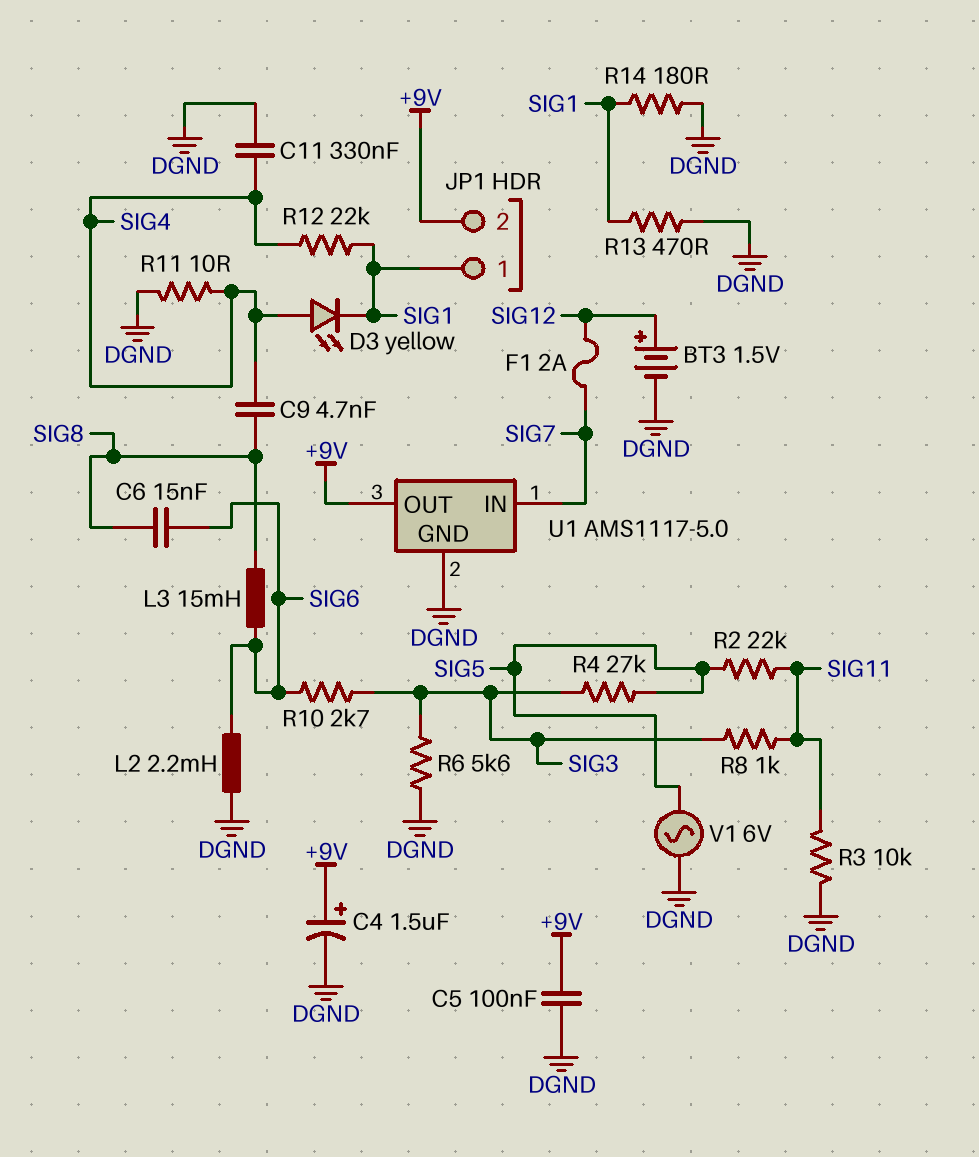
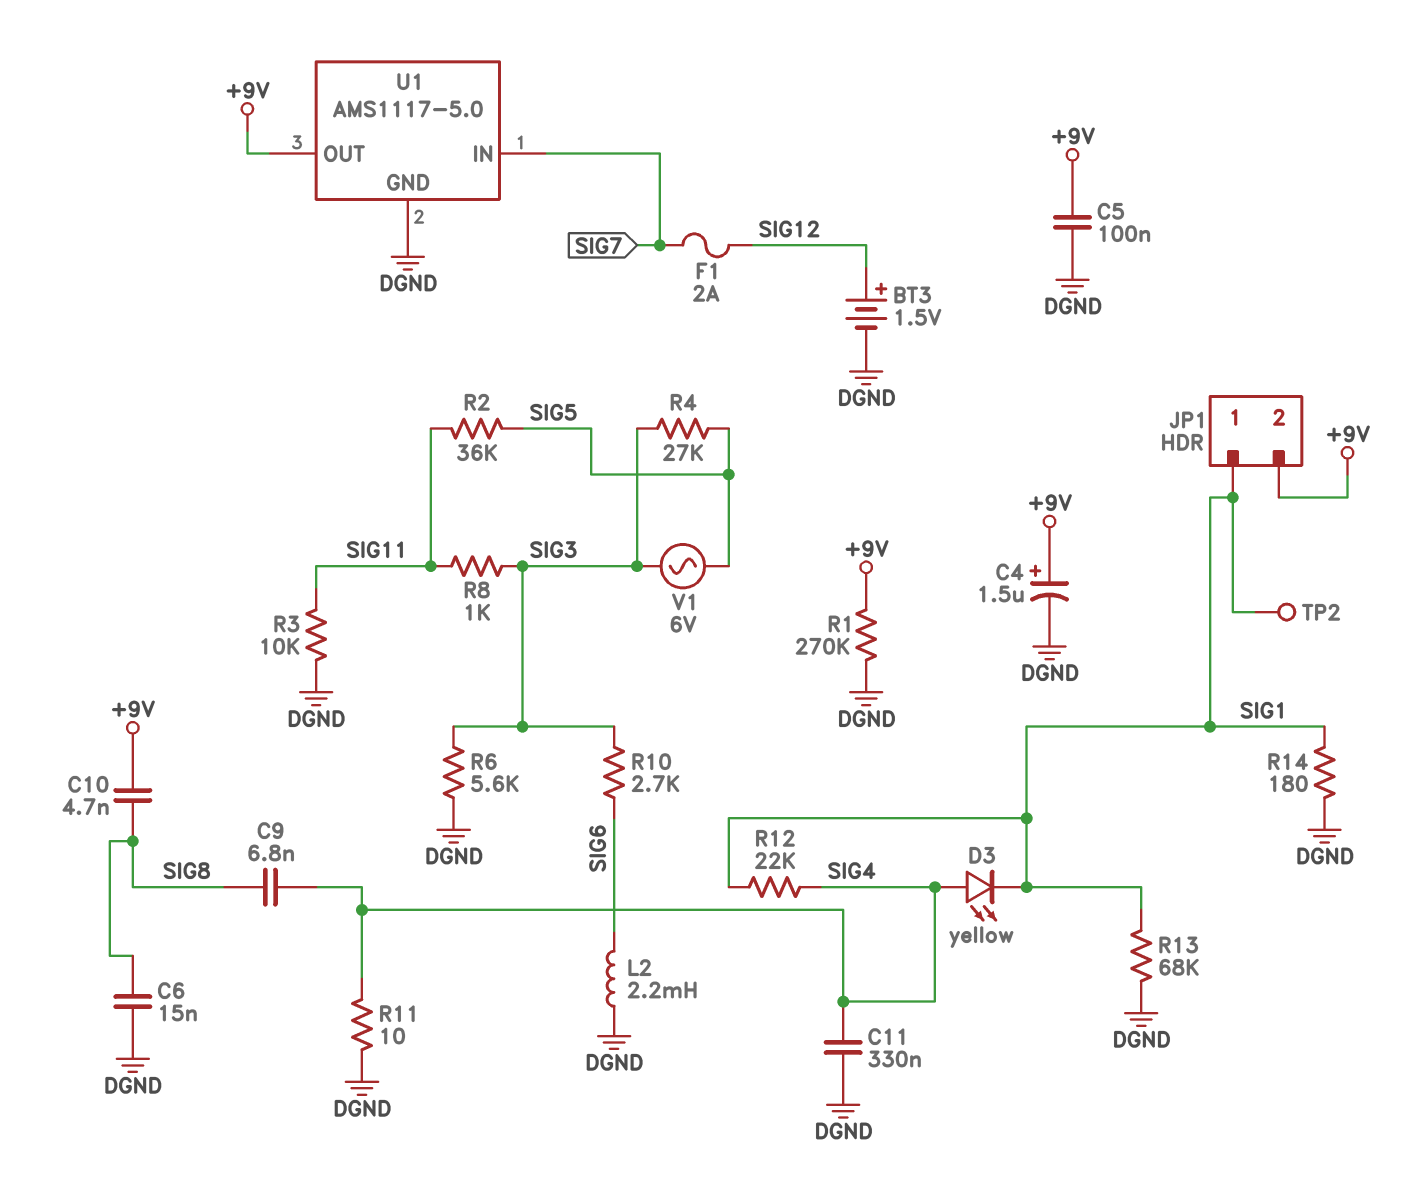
C6: 15nF (SIG6, SIG8) -> 15nF (DGND, SIG8)
C9: 4.7nF (SIG4, SIG8) -> 6.8nF (SIG4, SIG8)
C10: none -> 4.7nF (+9V, SIG8)
L3: 15mH (SIG6, SIG8) -> none
R1: none -> 270k (+9V, DGND)
R2: 22k (SIG5, SIG11) -> 36k (SIG5, SIG11)
R13: 470 (DGND, SIG1) -> 68k (DGND, SIG1)
TP2: none -> test point (SIG1)
V1: AC 6V (DGND, SIG5) -> AC 6V (SIG3, SIG5)

